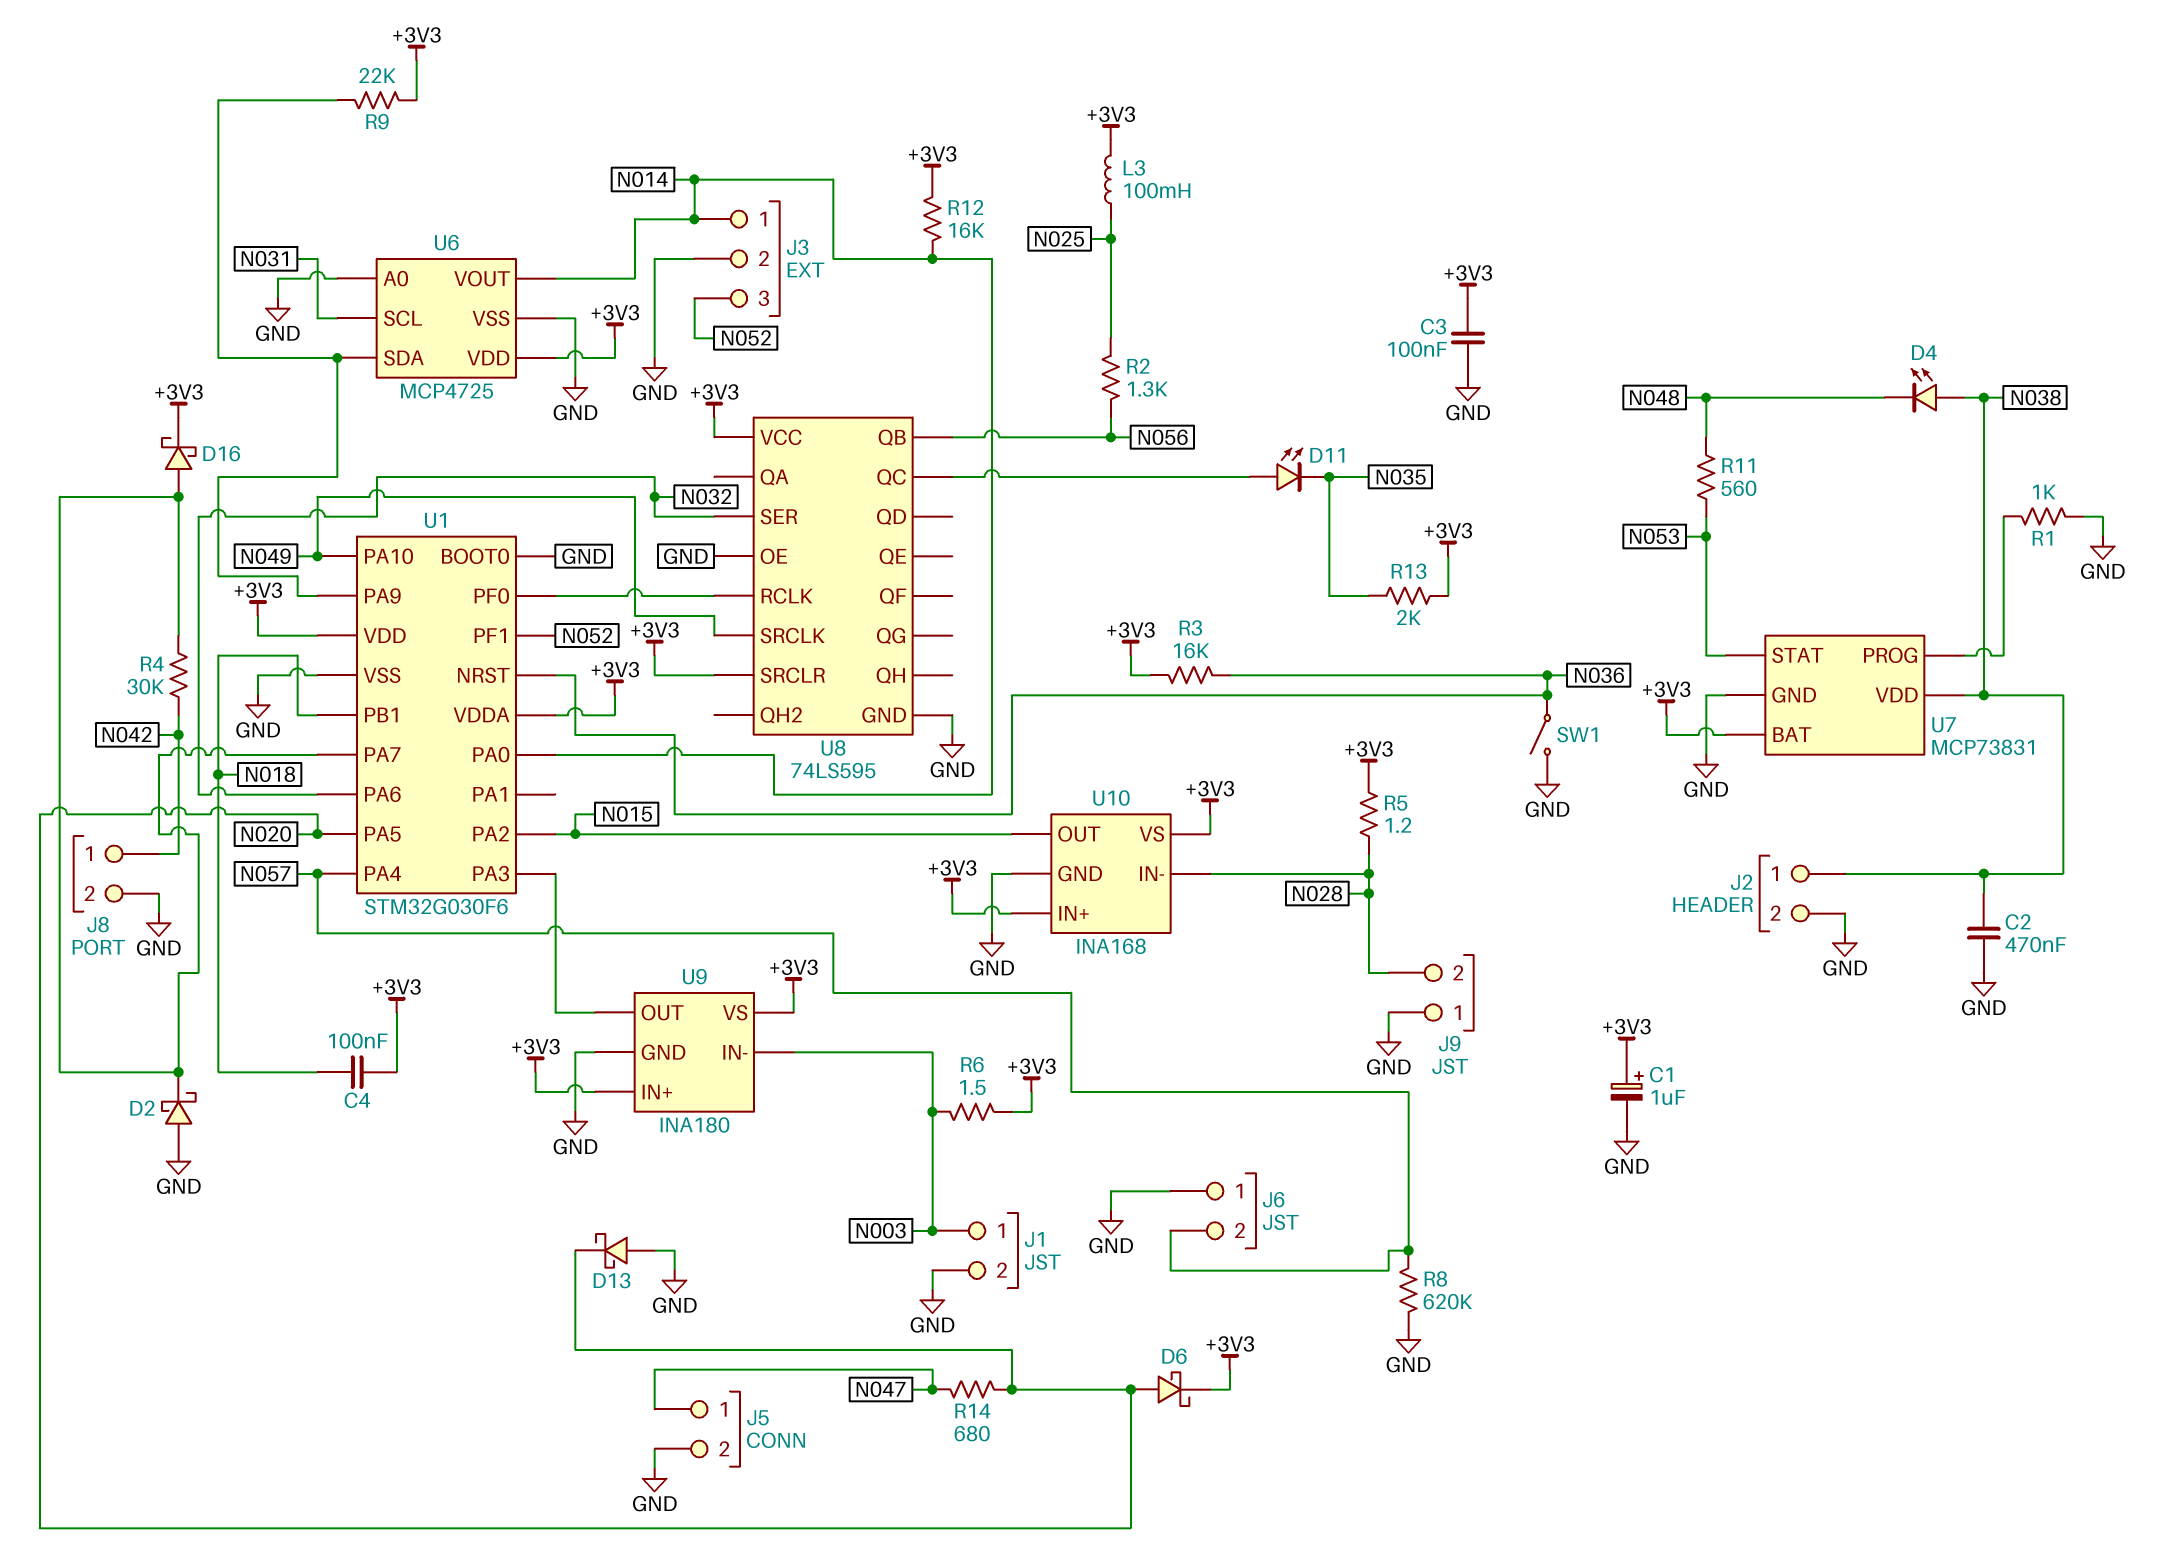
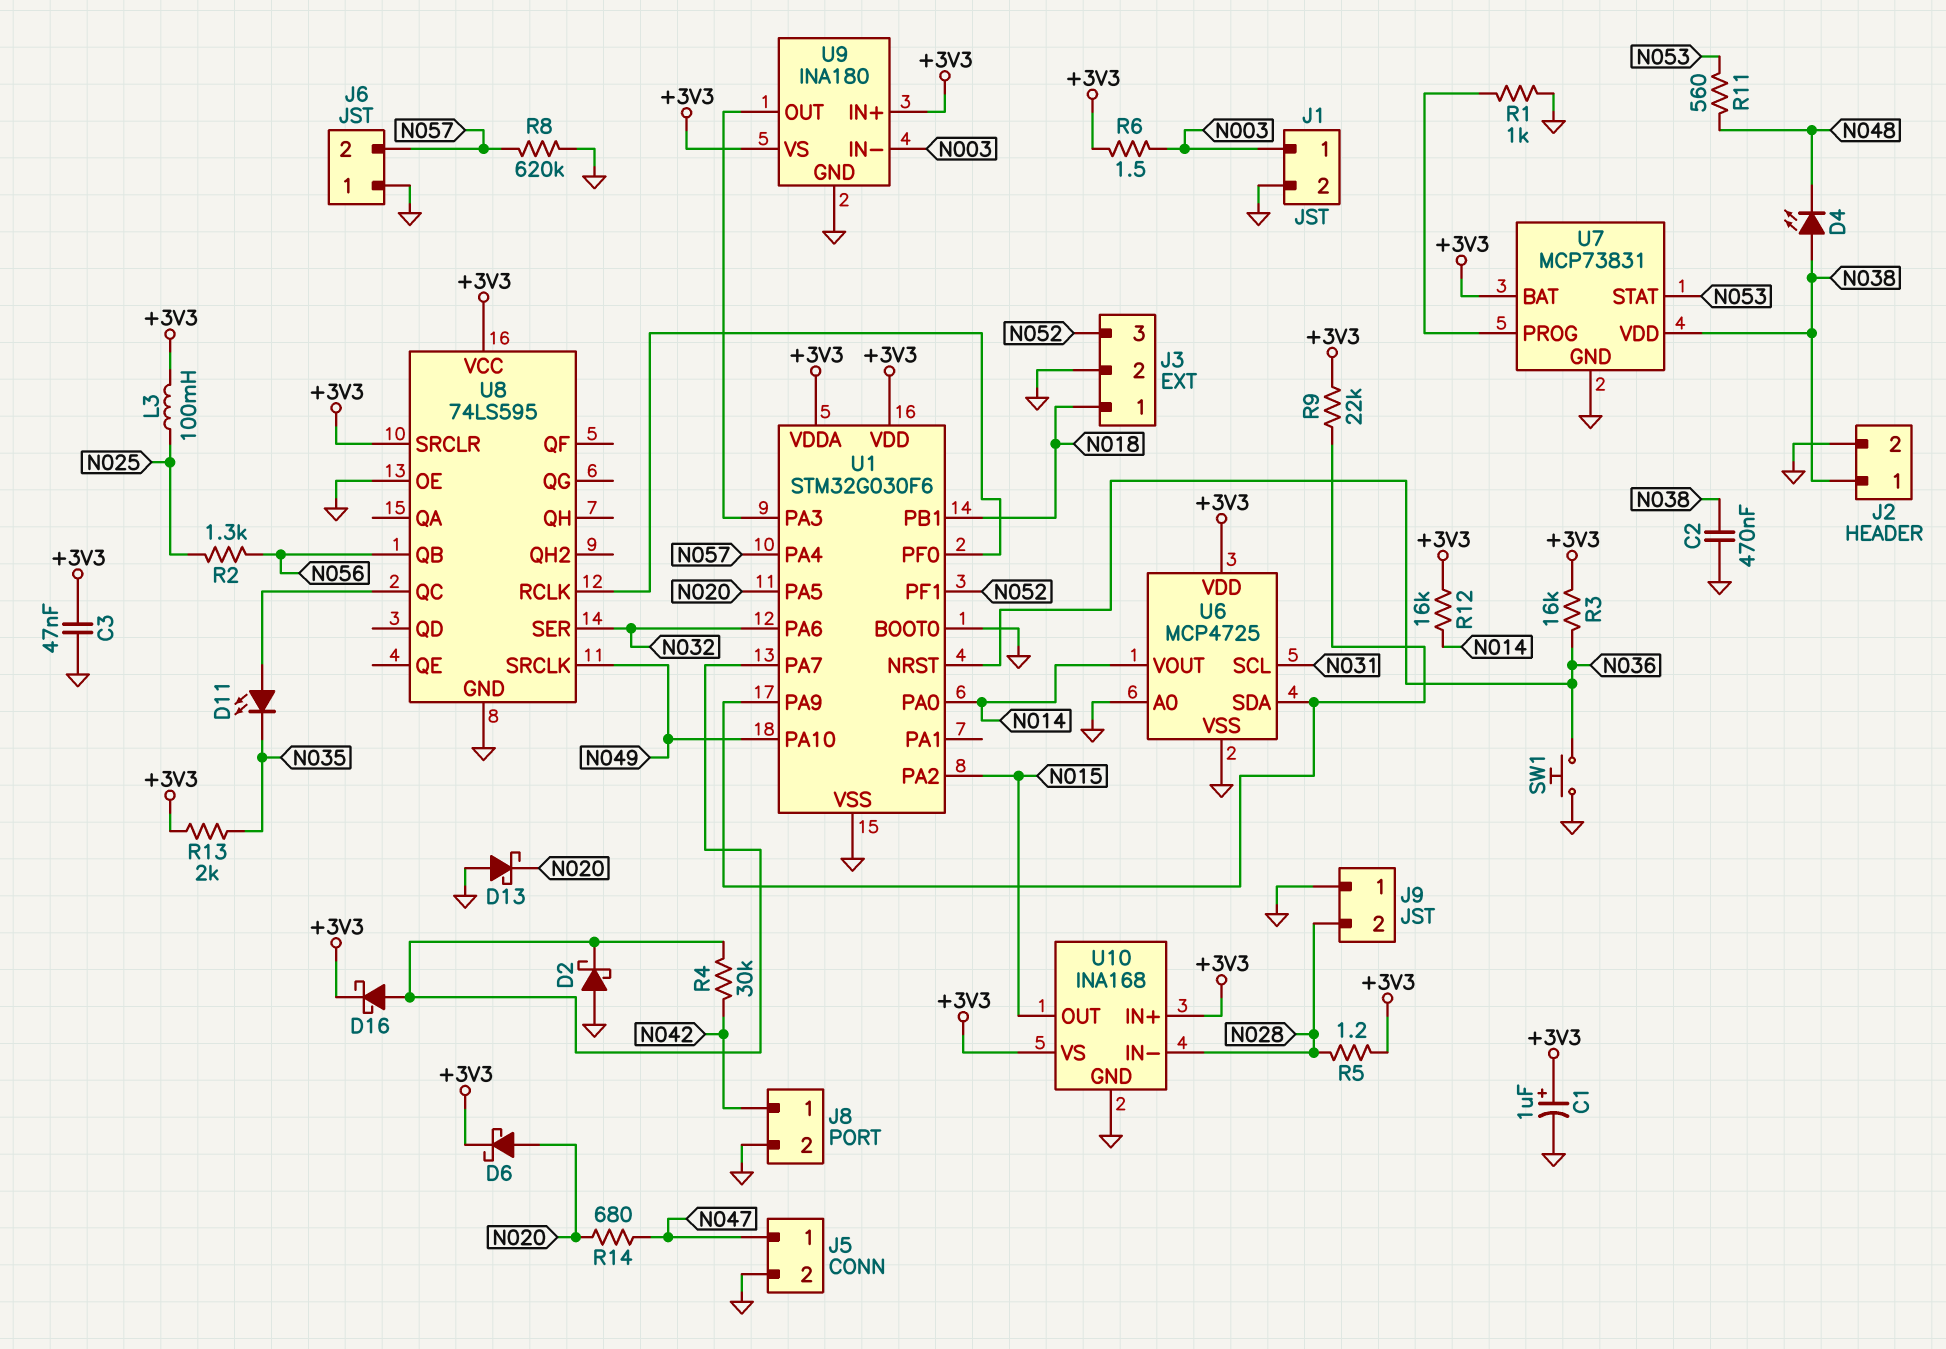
C3: 100nF (+3V3, GND) -> 47nF (+3V3, GND)
C4: 100nF (+3V3, N018) -> none
J3 pin 1: N014 -> N018
SW1: switch (GND, N036) -> button (GND, N036)

